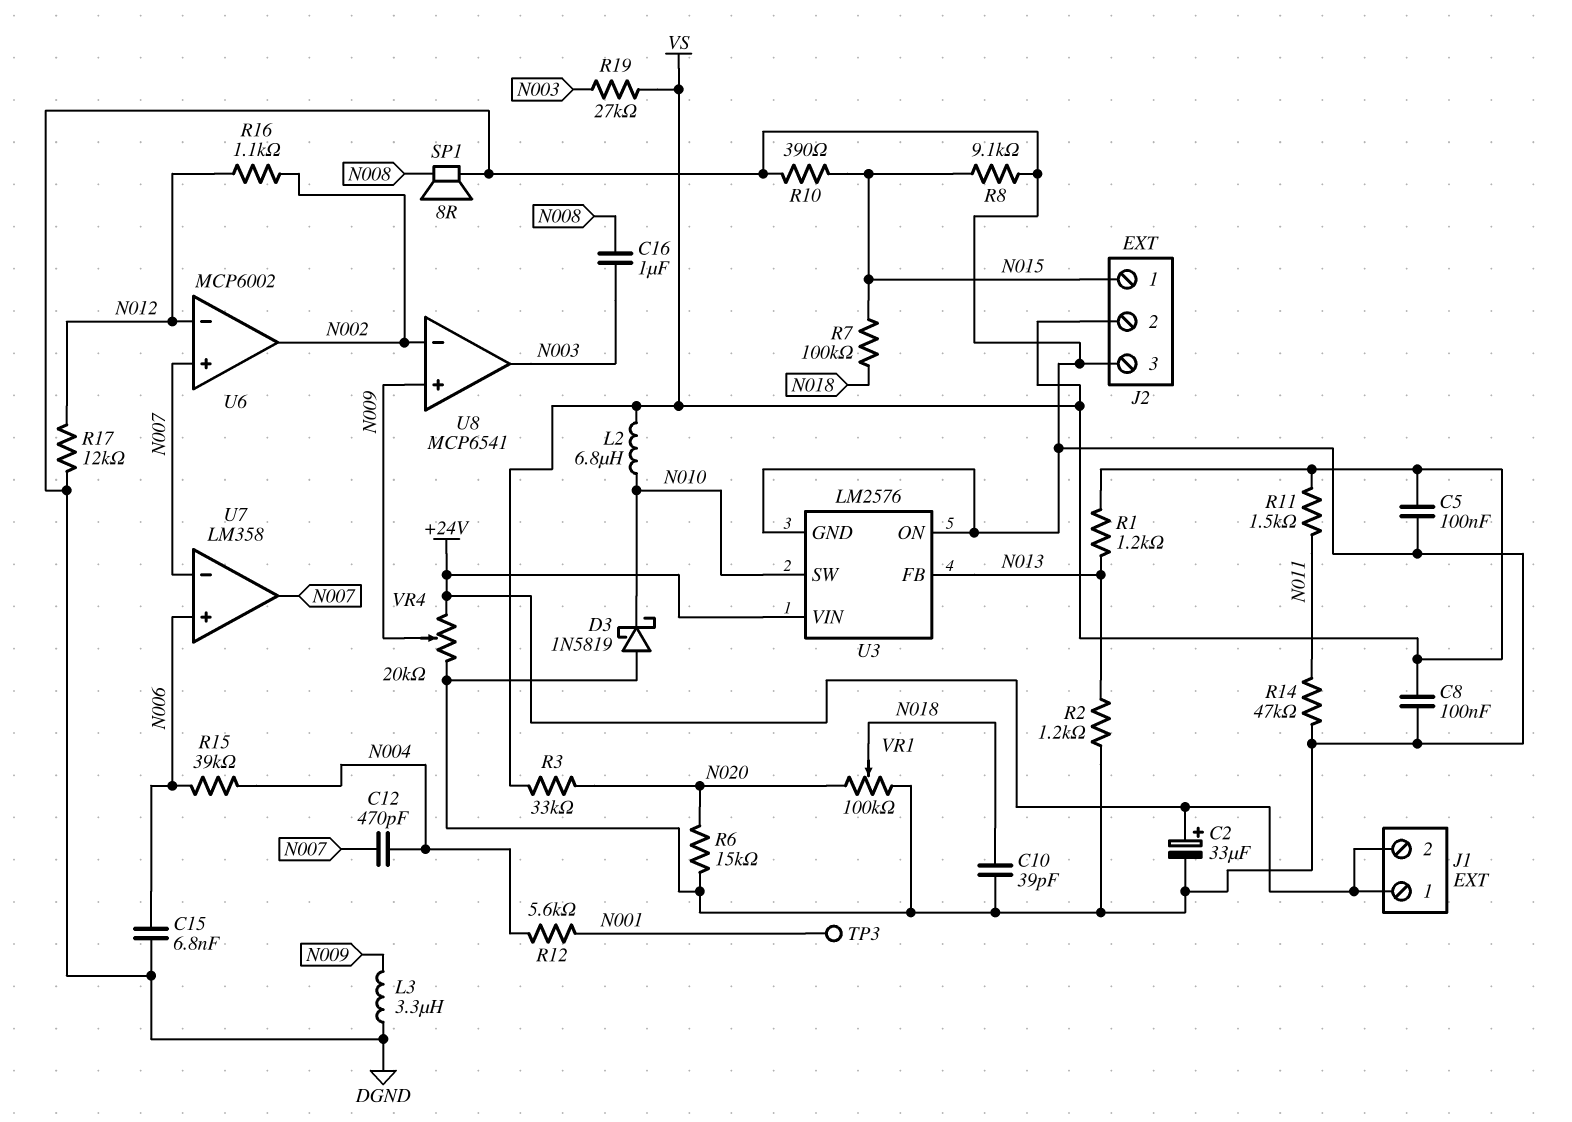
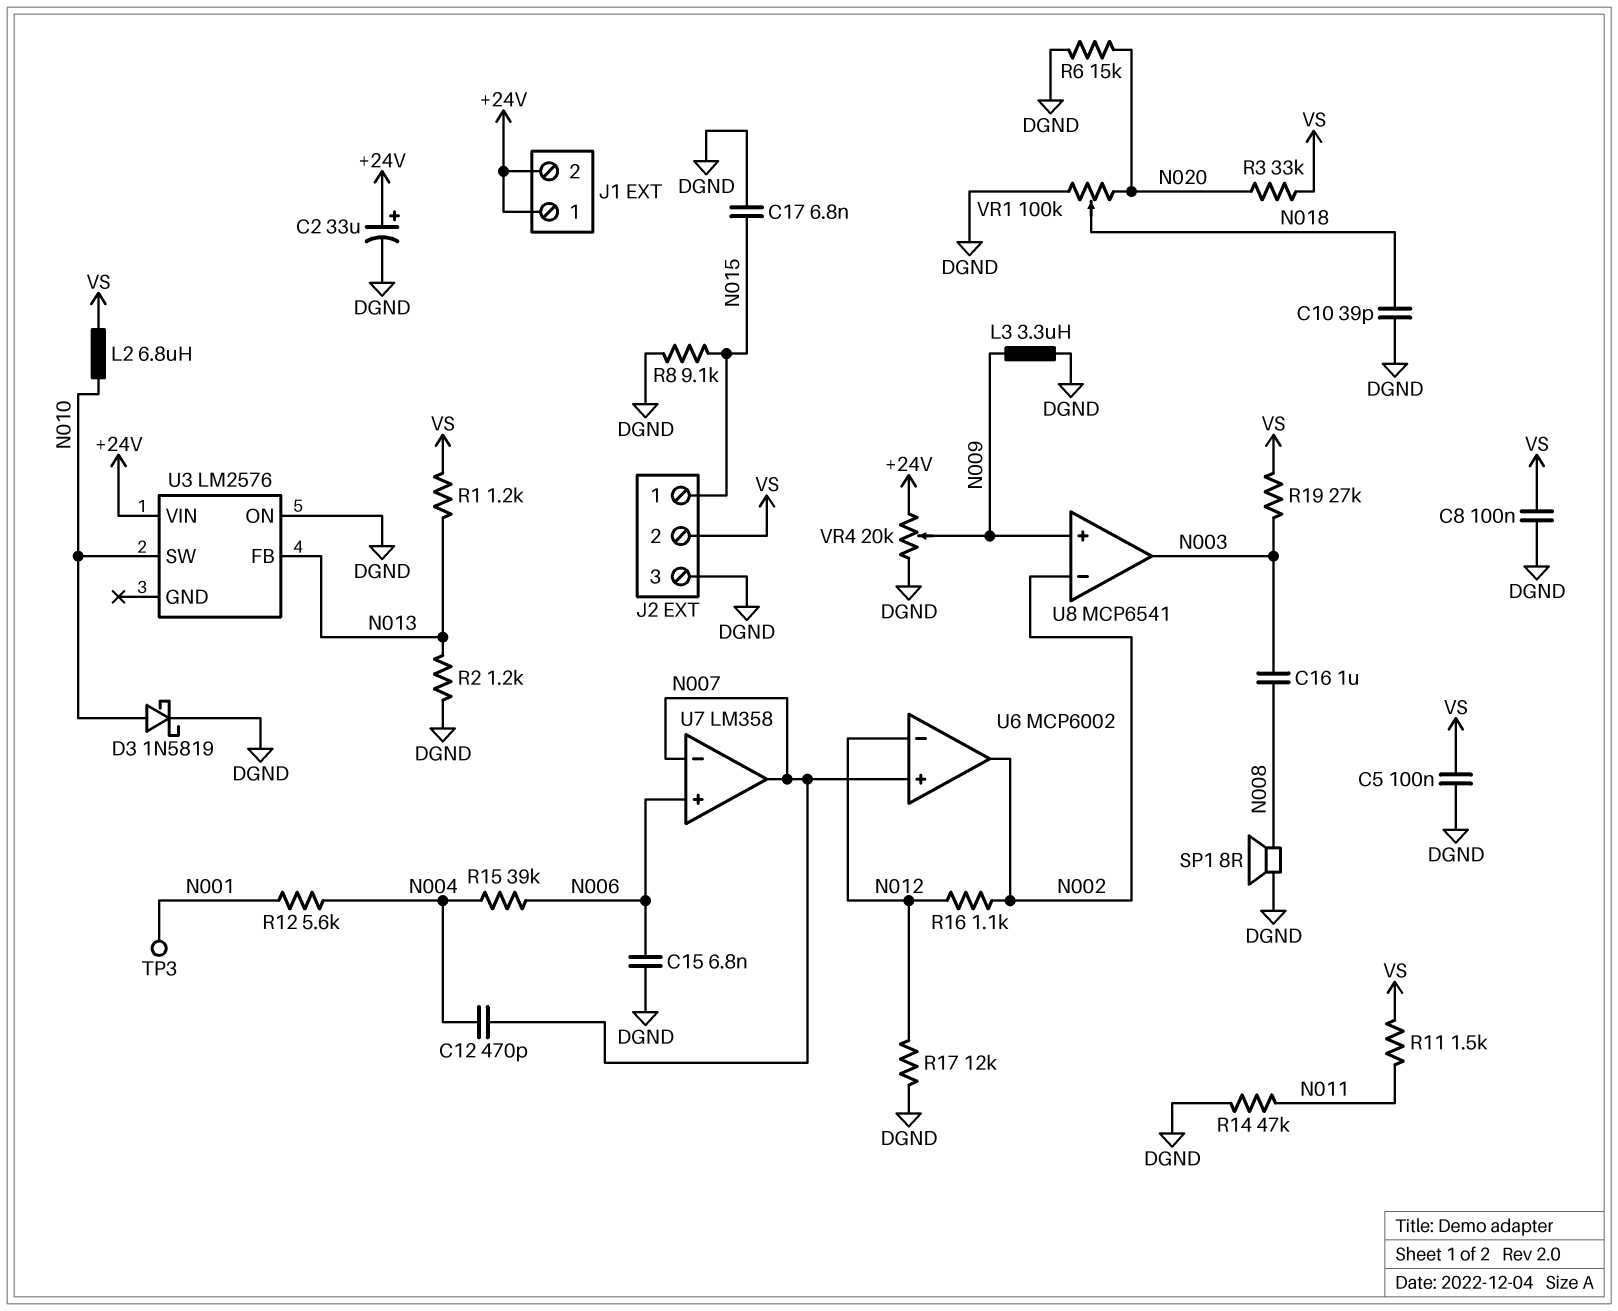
C17: none -> 6.8nF (DGND, N015)
D3: schottky 1N5819 (A DGND, K N010) -> schottky 1N5819 (A N010, K DGND)
R7: 100k (N015, N018) -> none
R10: 390 (DGND, N015) -> none
U3 pin GND: DGND -> none

